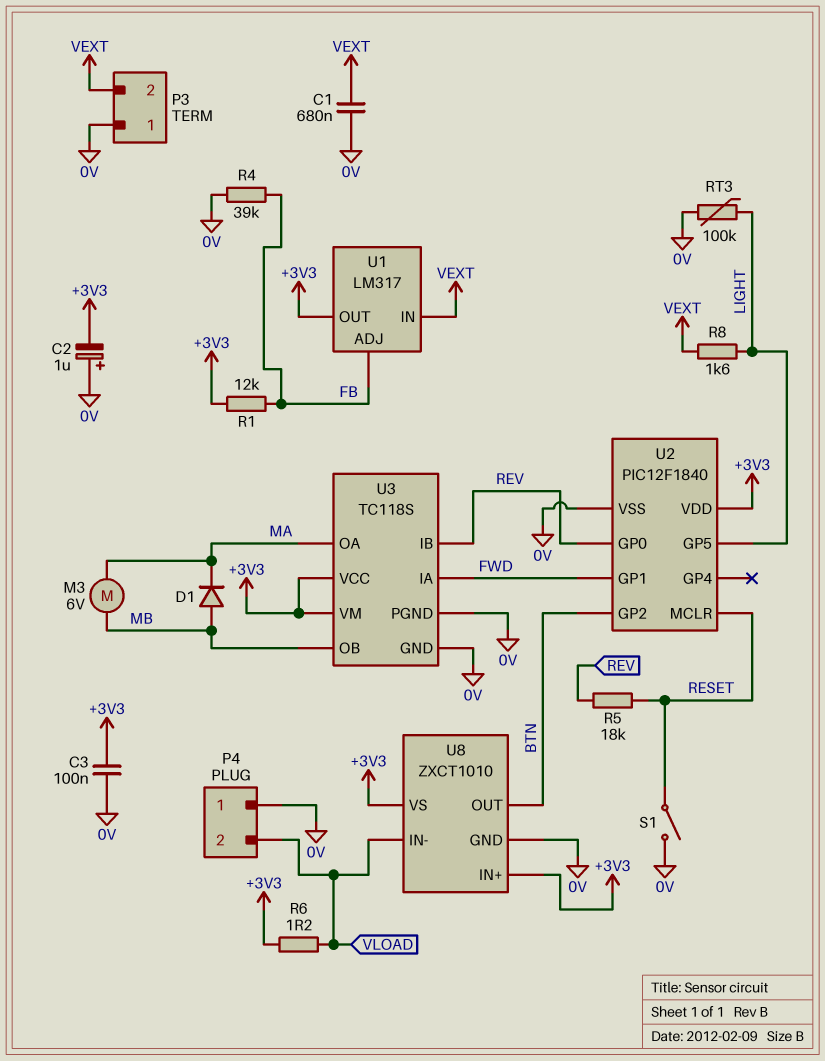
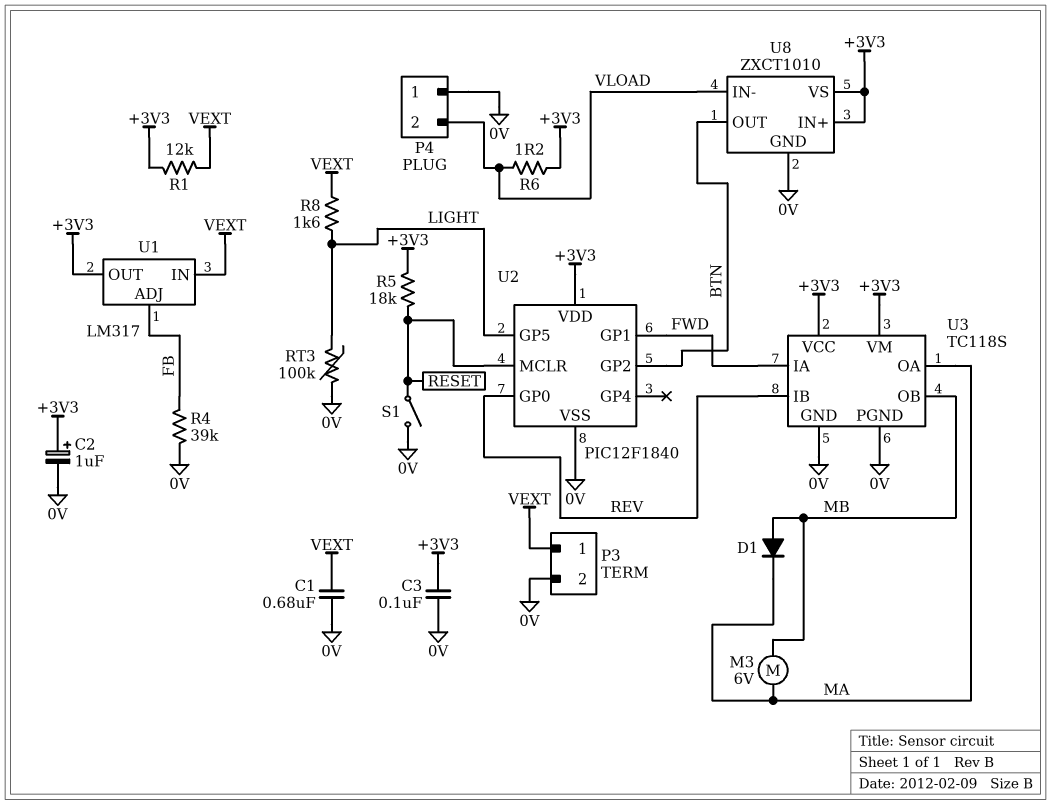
C2: 1uF (plus 0V, minus +3V3) -> 1uF (plus +3V3, minus 0V)
P3 pin 1: 0V -> VEXT
P3 pin 2: VEXT -> 0V
R1: 12k (+3V3, FB) -> 12k (+3V3, VEXT)
R5: 18k (RESET, REV) -> 18k (+3V3, RESET)

